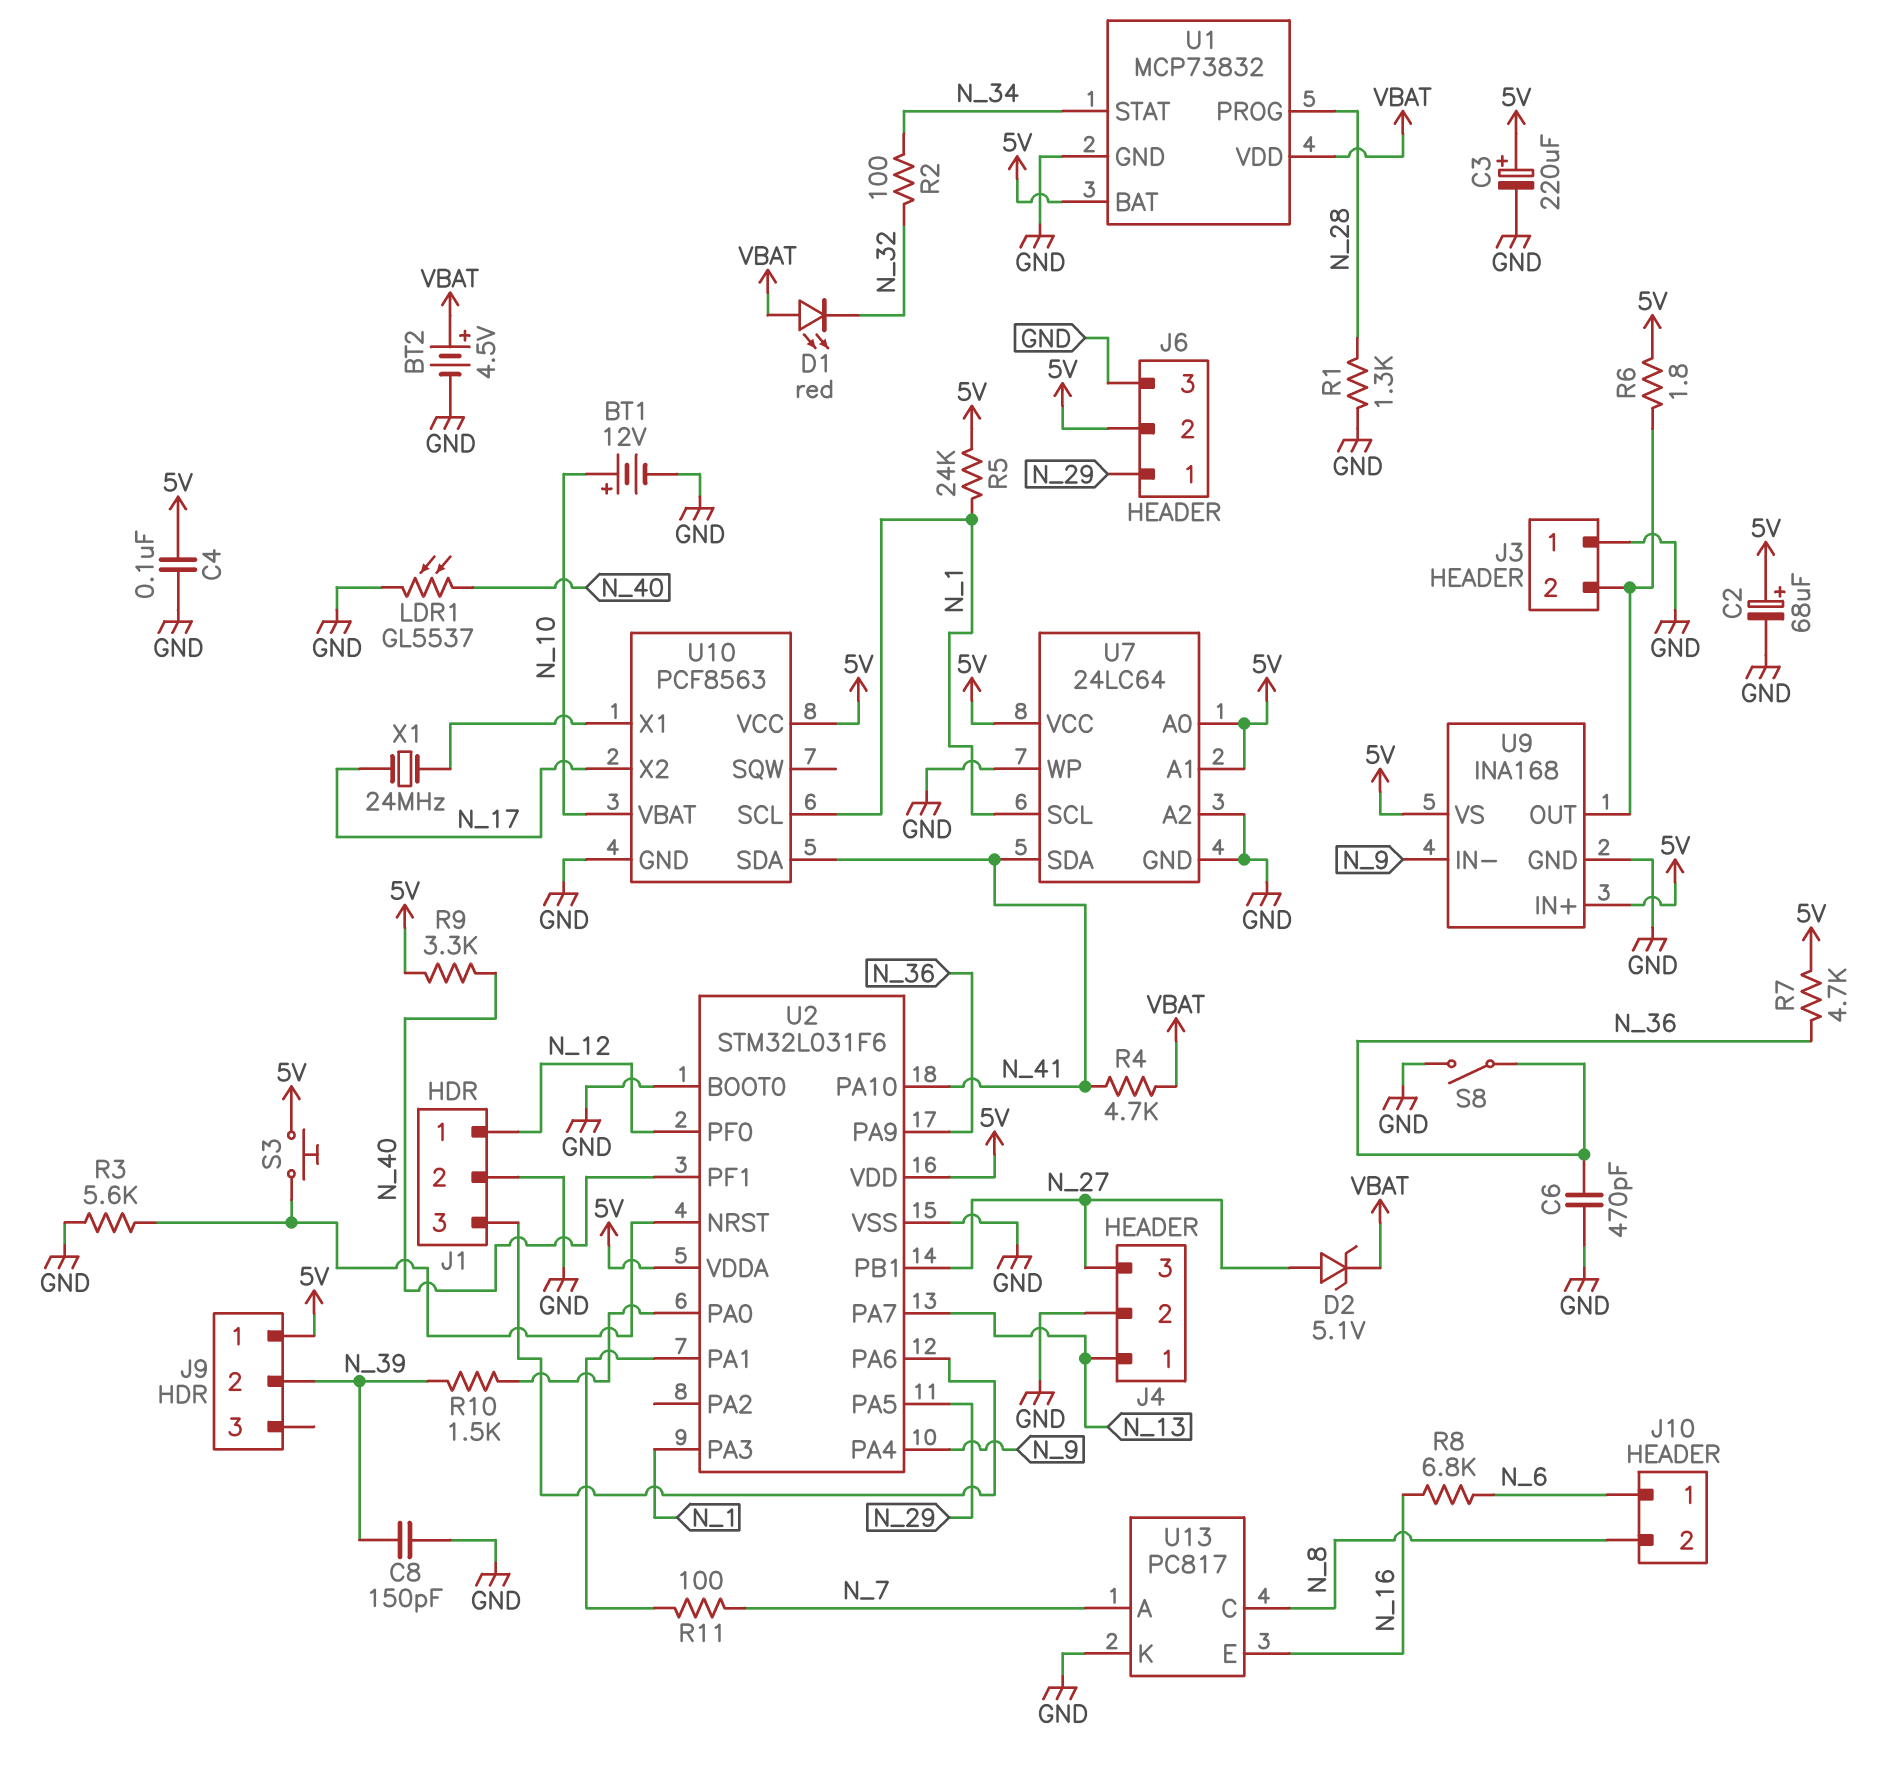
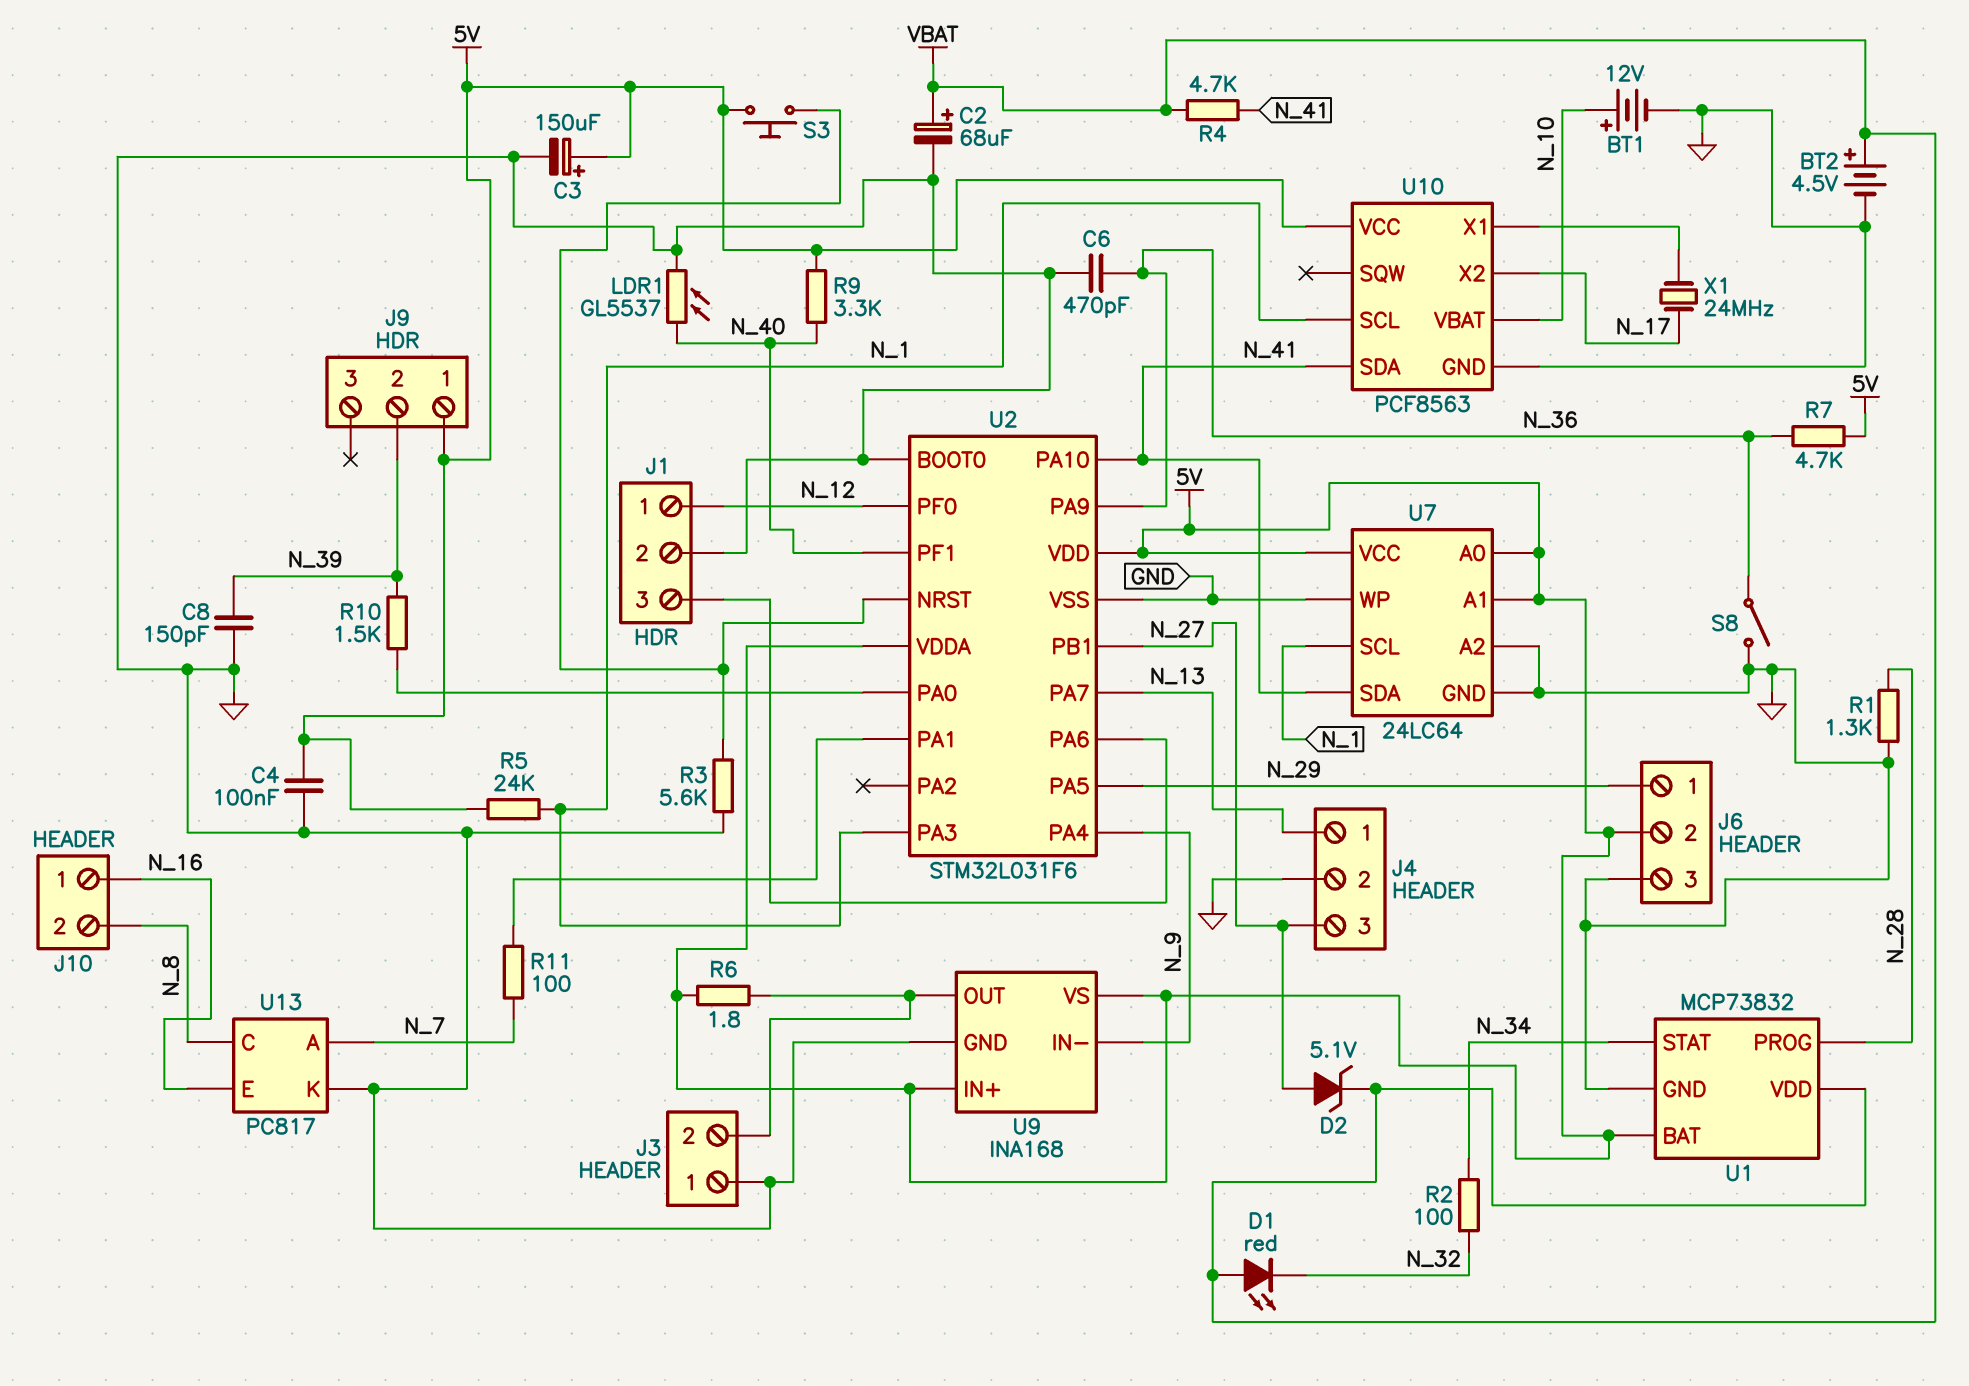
C2: 68uF (plus 5V, minus GND) -> 68uF (plus VBAT, minus GND)
C3: 220uF (plus 5V, minus GND) -> 150uF (plus 5V, minus GND)
J10 pin 1: N_6 -> N_16
R8: 6.8k (N_6, N_16) -> none

